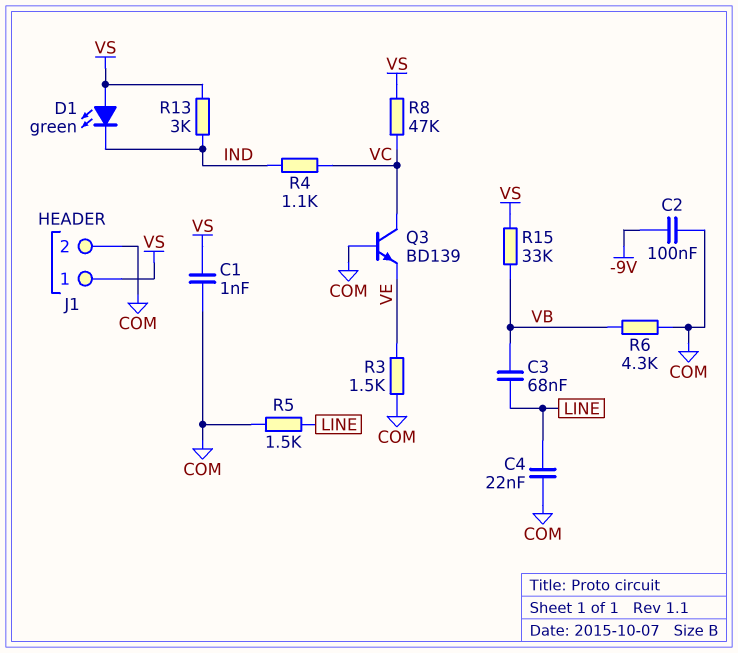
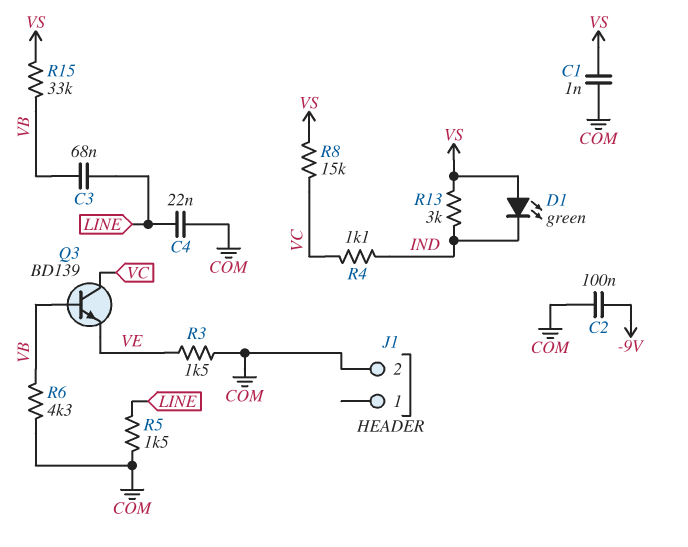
J1 pin 1: VS -> none
Q3: NPN BD139 (B COM, C VC, E VE) -> NPN BD139 (B VB, C VC, E VE)
R8: 47k (VC, VS) -> 15k (VC, VS)

